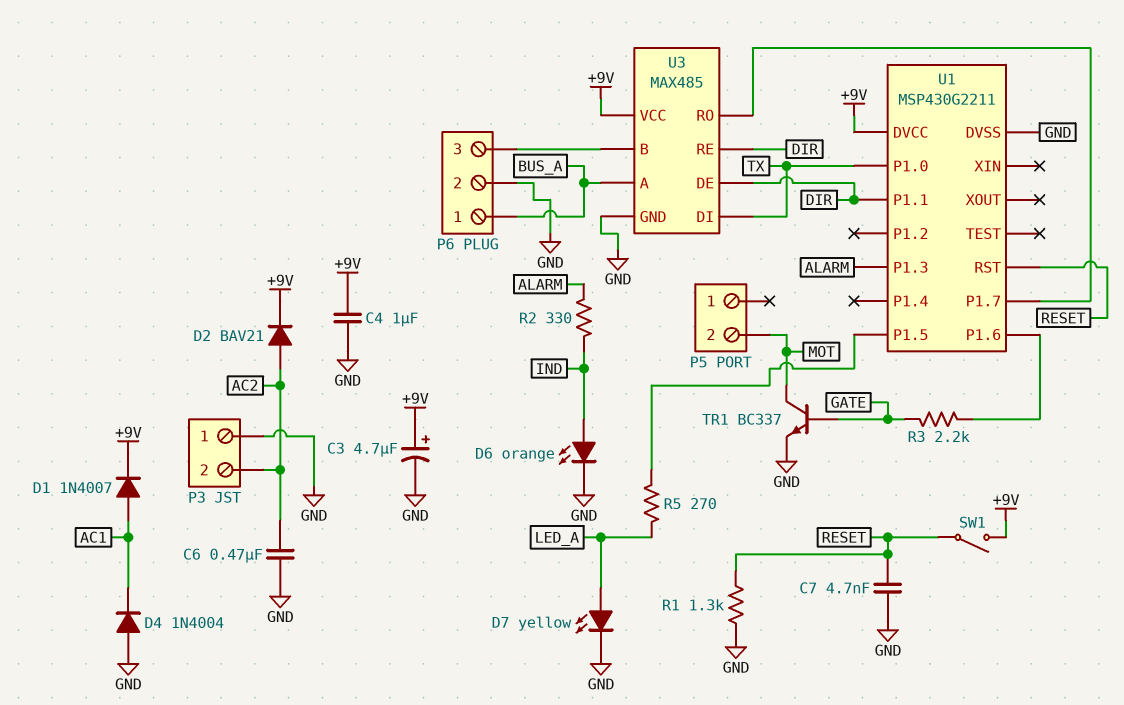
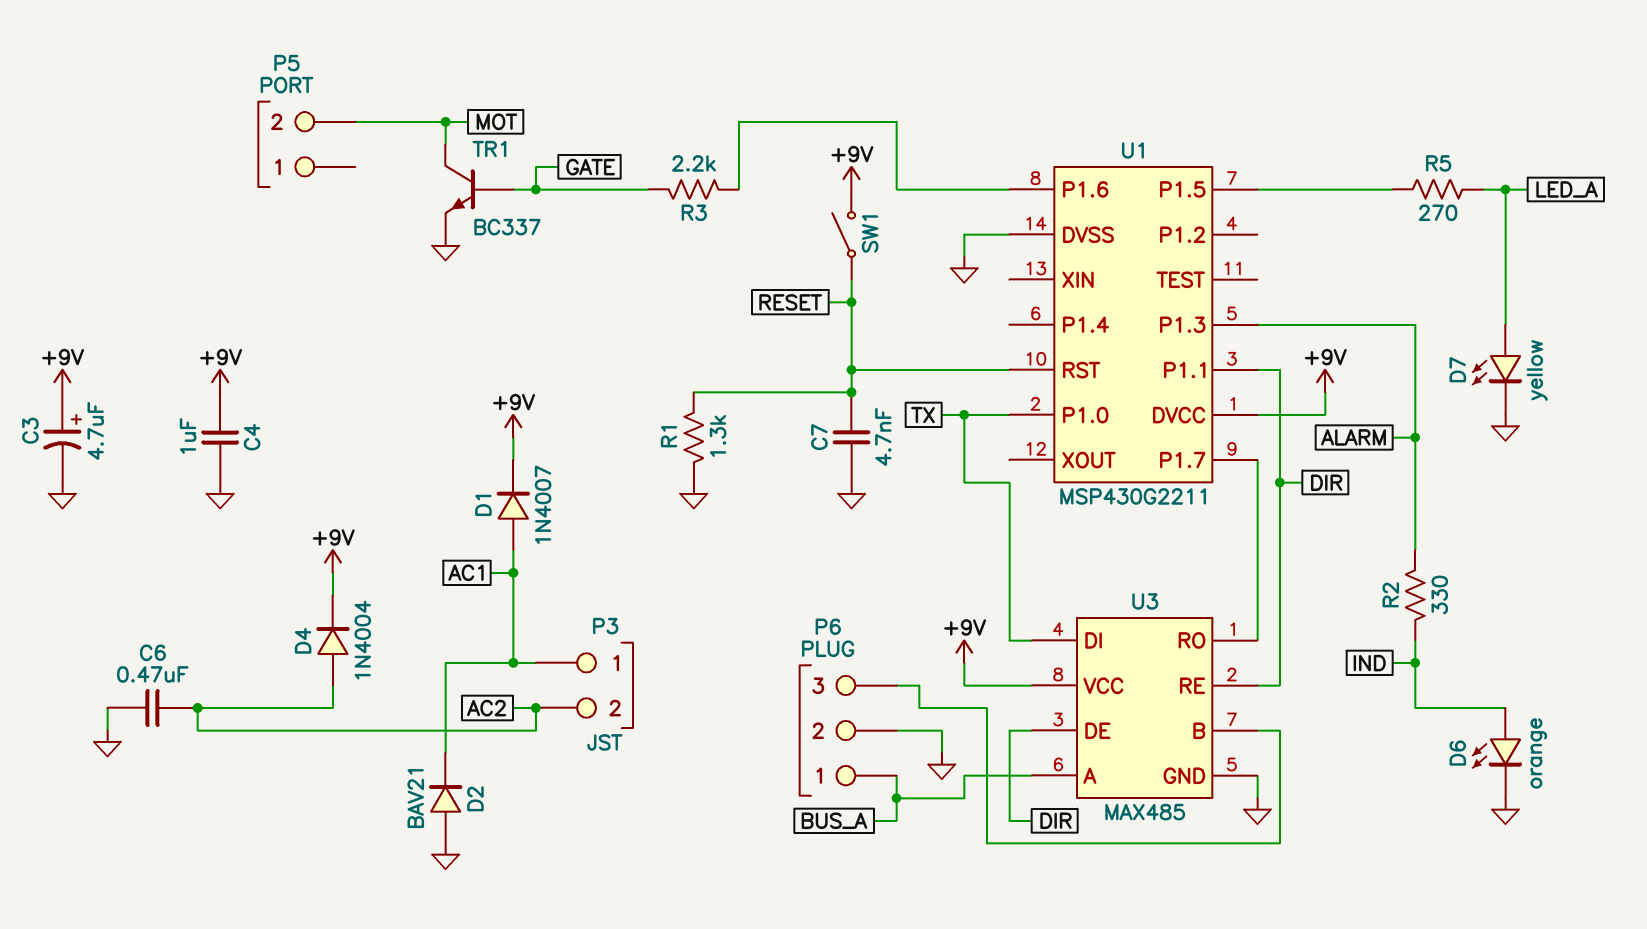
D2: diode BAV21 (A AC2, K +9V) -> diode BAV21 (A GND, K AC1)
D4: diode 1N4004 (A GND, K AC1) -> diode 1N4004 (A AC2, K +9V)
P3 pin 1: GND -> AC1

